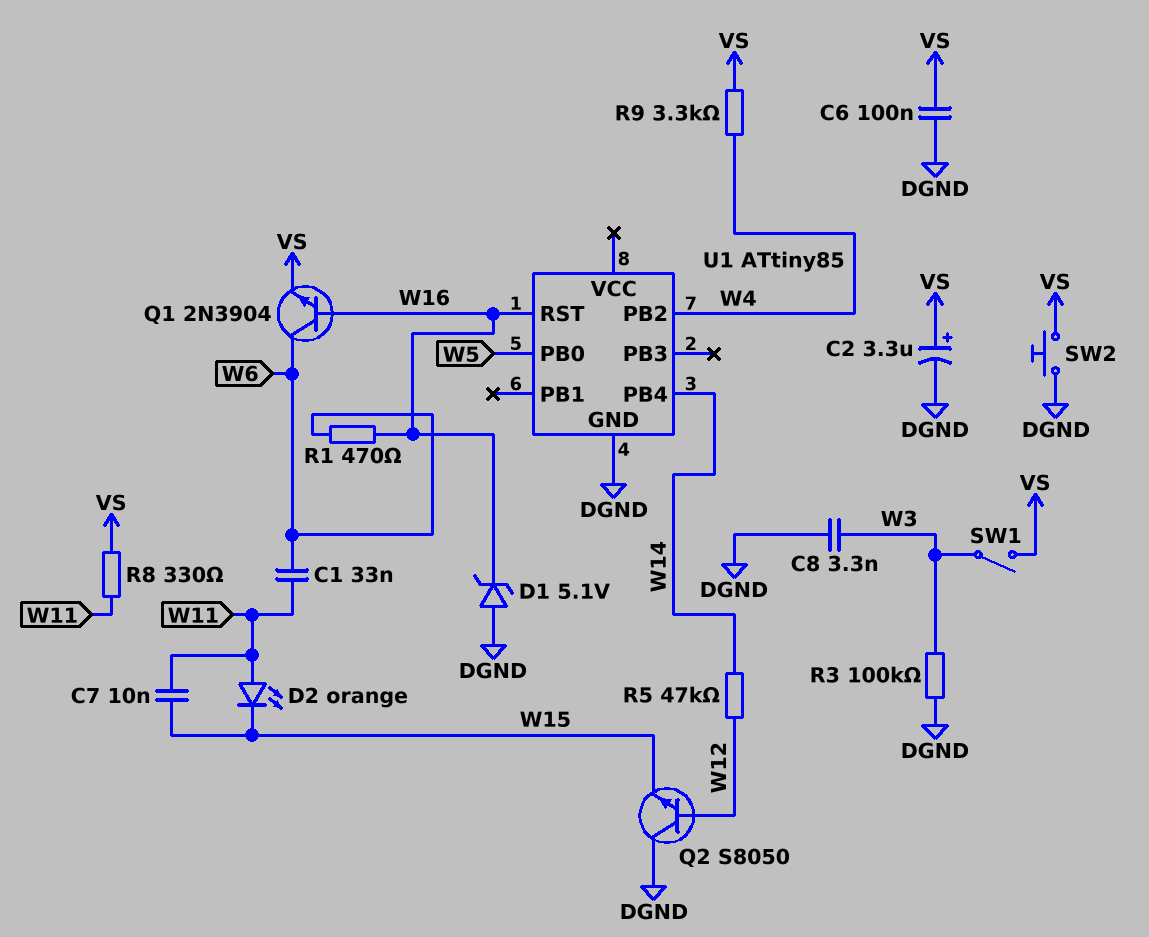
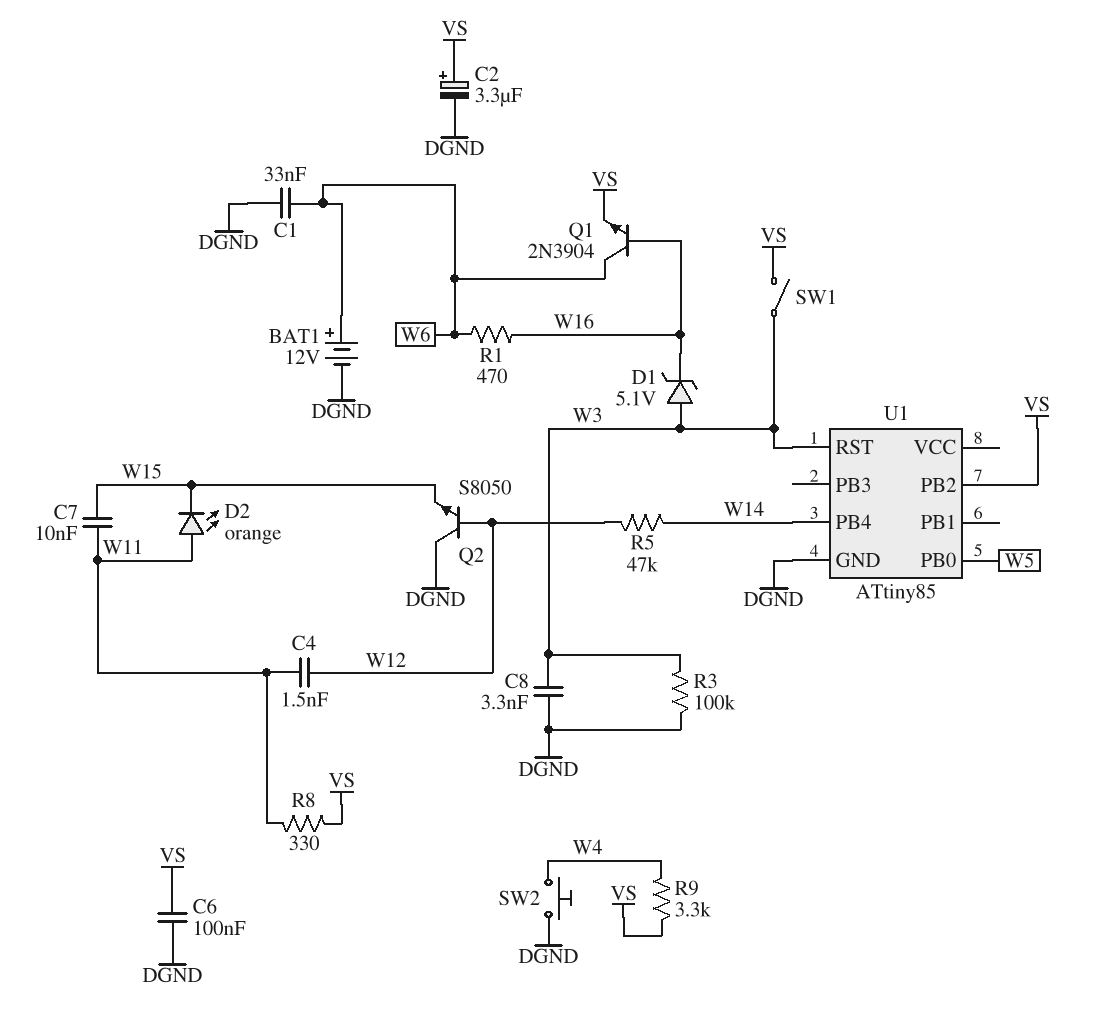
BAT1: none -> 12V (plus W6, minus DGND)
C1: 33nF (W6, W11) -> 33nF (DGND, W6)
C4: none -> 1.5nF (W11, W12)
D1: zener 5.1V (A DGND, K W16) -> zener 5.1V (A W3, K W16)
SW2: button (DGND, VS) -> button (DGND, W4)
U1 pin PB2: W4 -> VS
U1 pin RST: W16 -> W3

